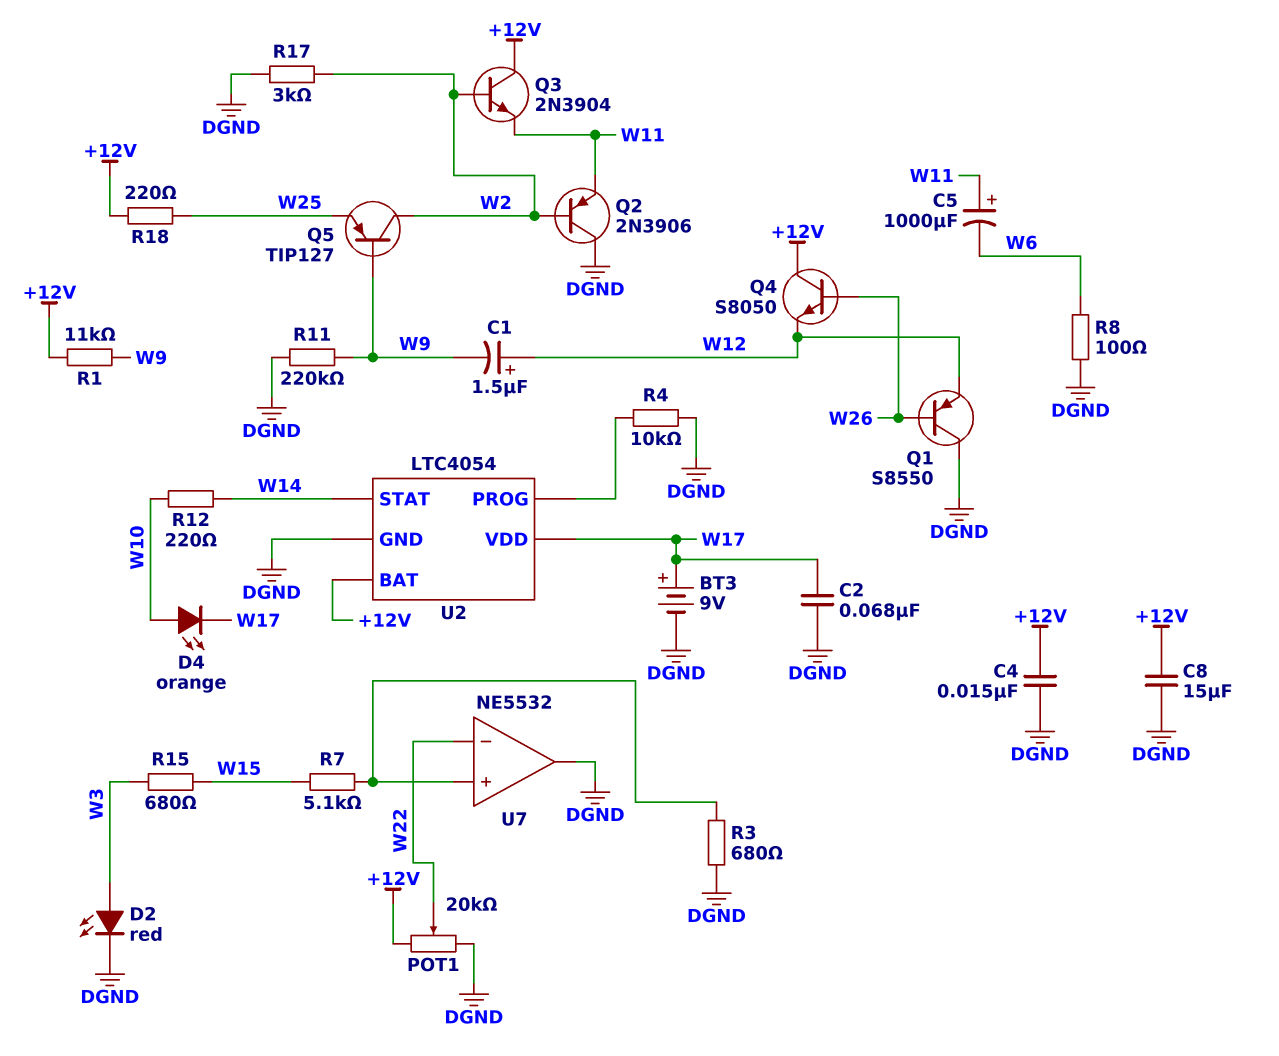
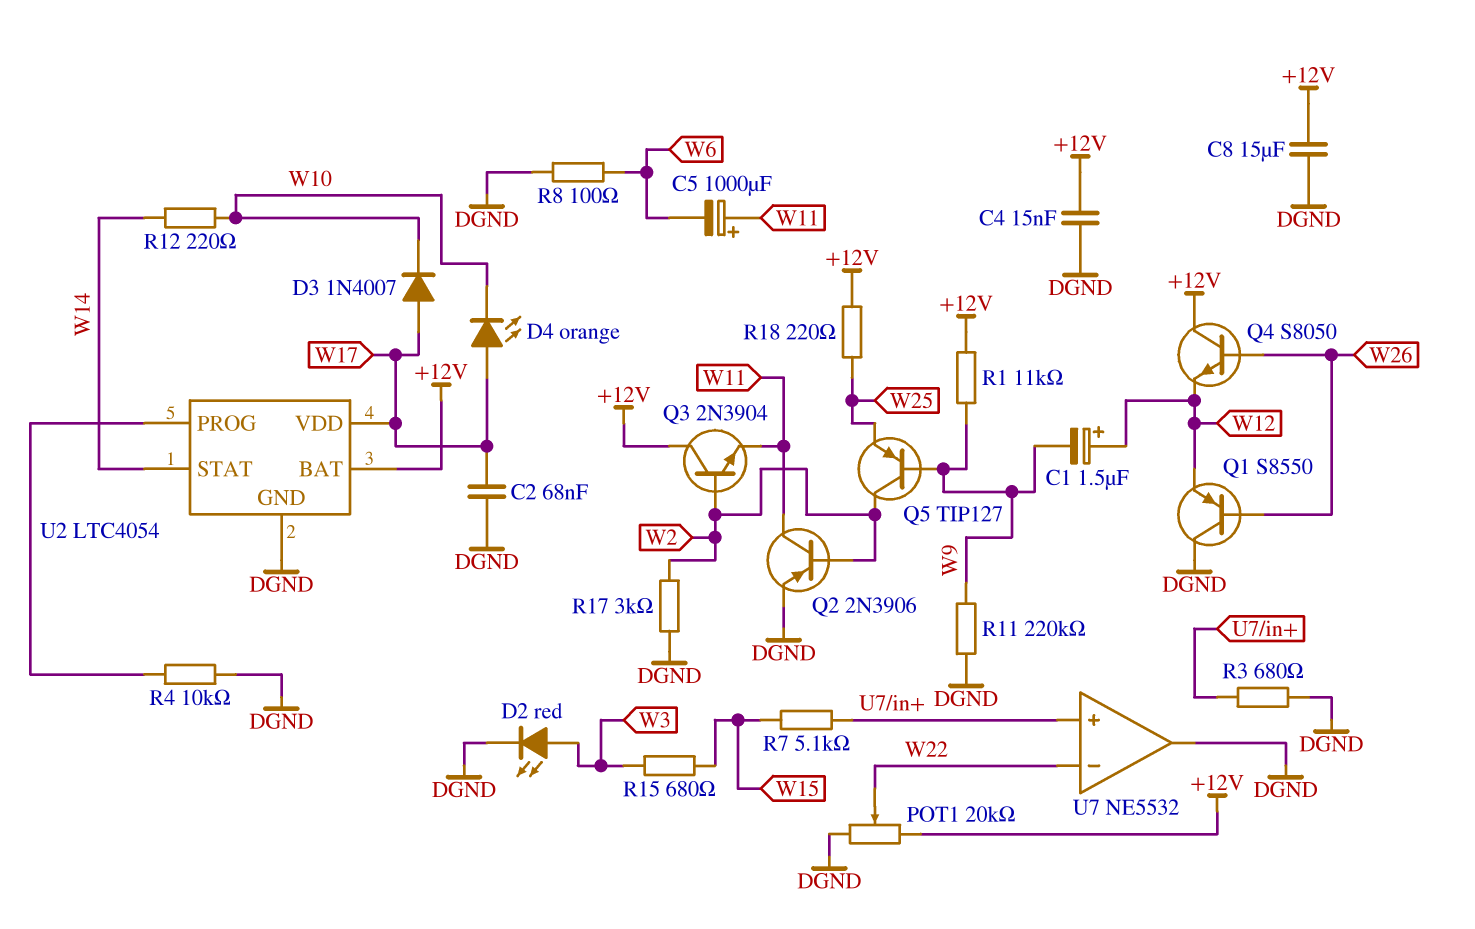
BT3: 9V (plus W17, minus DGND) -> none
D3: none -> diode 1N4007 (A W17, K W10)
D4: LED orange (A W10, K W17) -> LED orange (A W17, K W10)
Q2: PNP 2N3906 (B W2, C DGND, E W11) -> PNP 2N3906 (B W2, C W11, E DGND)

